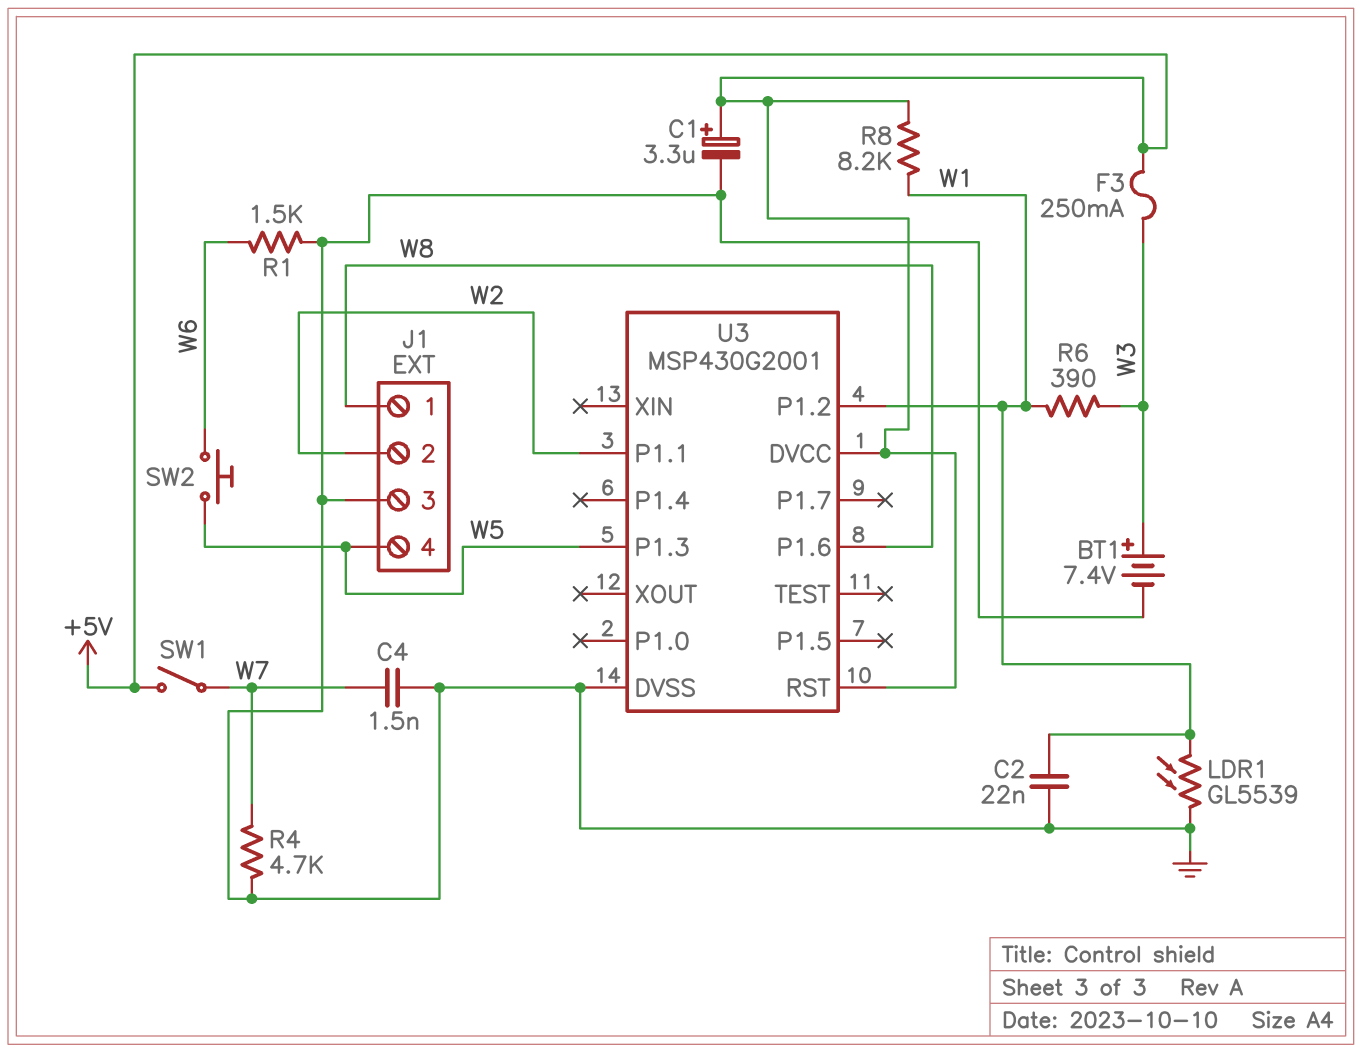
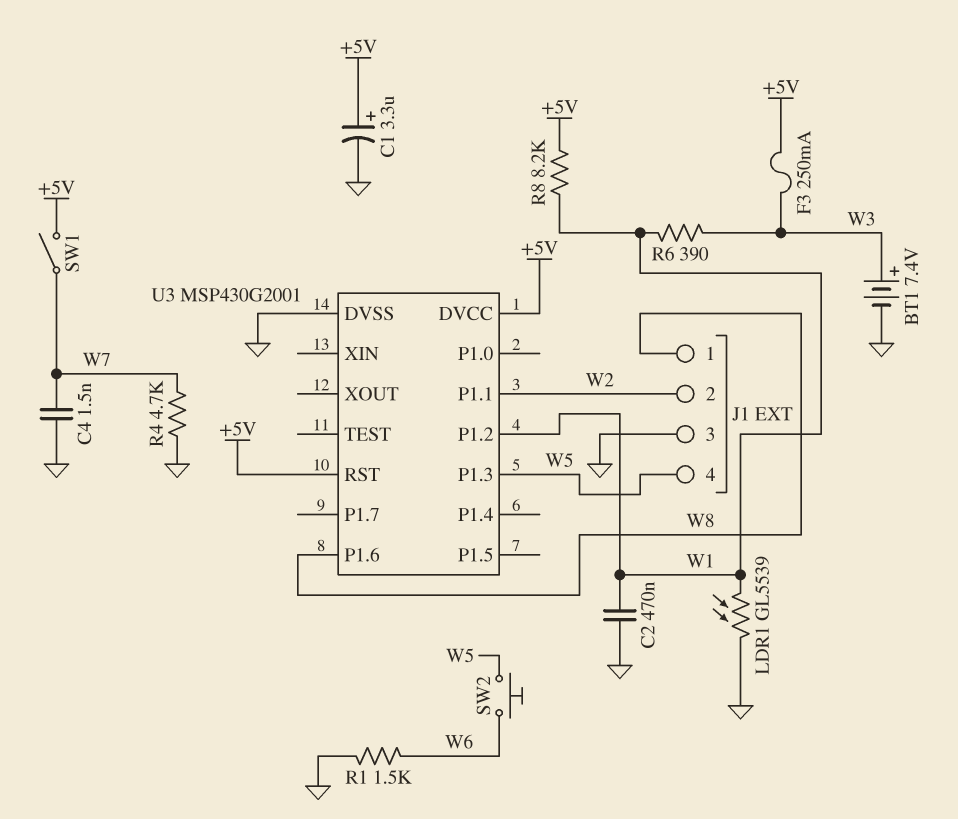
C2: 22nF (GND, W1) -> 470nF (GND, W1)

